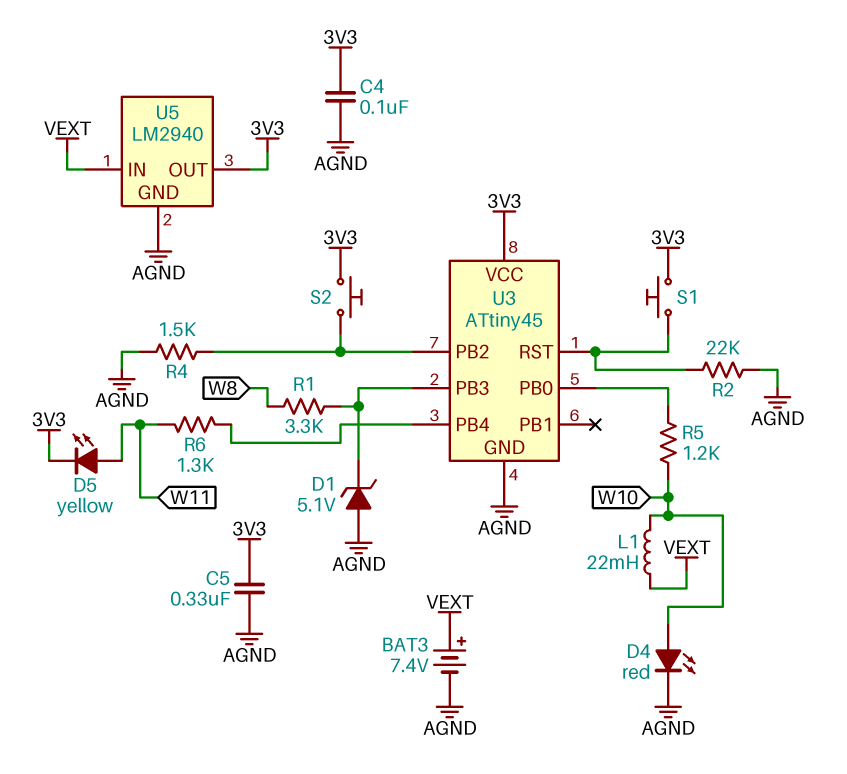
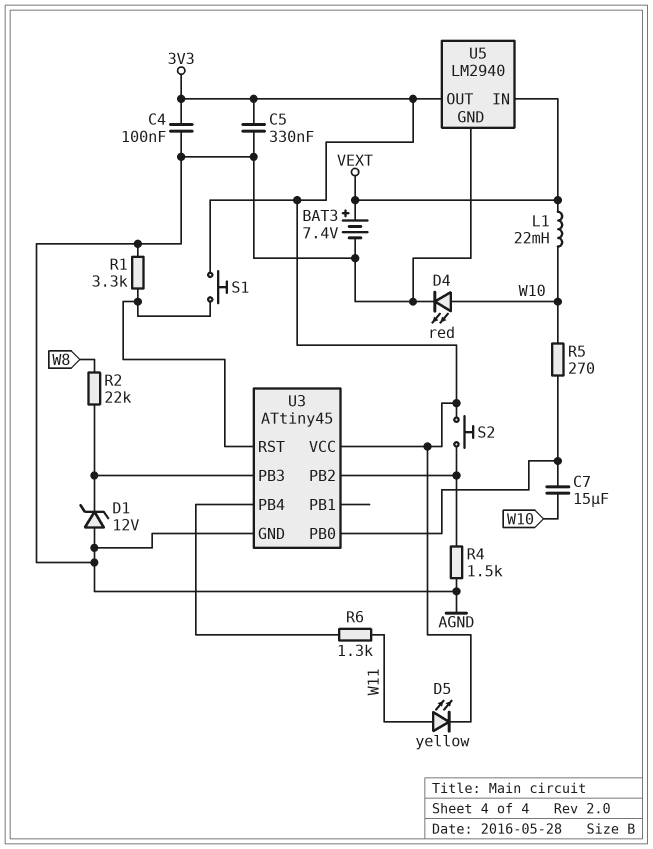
C7: none -> 15uF (U3/PB0, W10)
D1: zener 5.1V (A AGND, K U3/PB3) -> zener 12V (A AGND, K U3/PB3)
R1: 3.3k (U3/PB3, W8) -> 3.3k (AGND, U3/RST)
R2: 22k (AGND, U3/RST) -> 22k (U3/PB3, W8)
R5: 1.2k (U3/PB0, W10) -> 270 (U3/PB0, W10)

